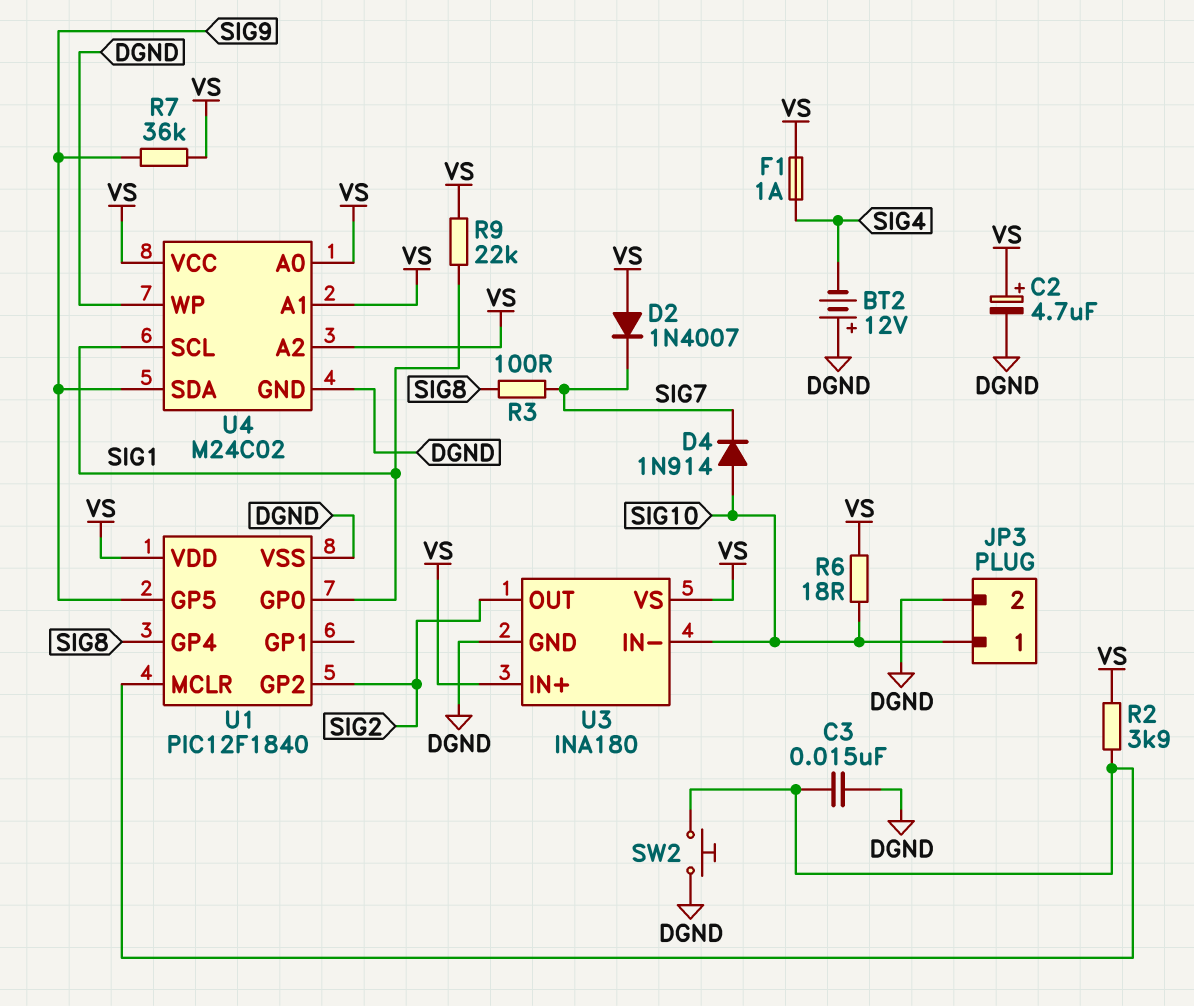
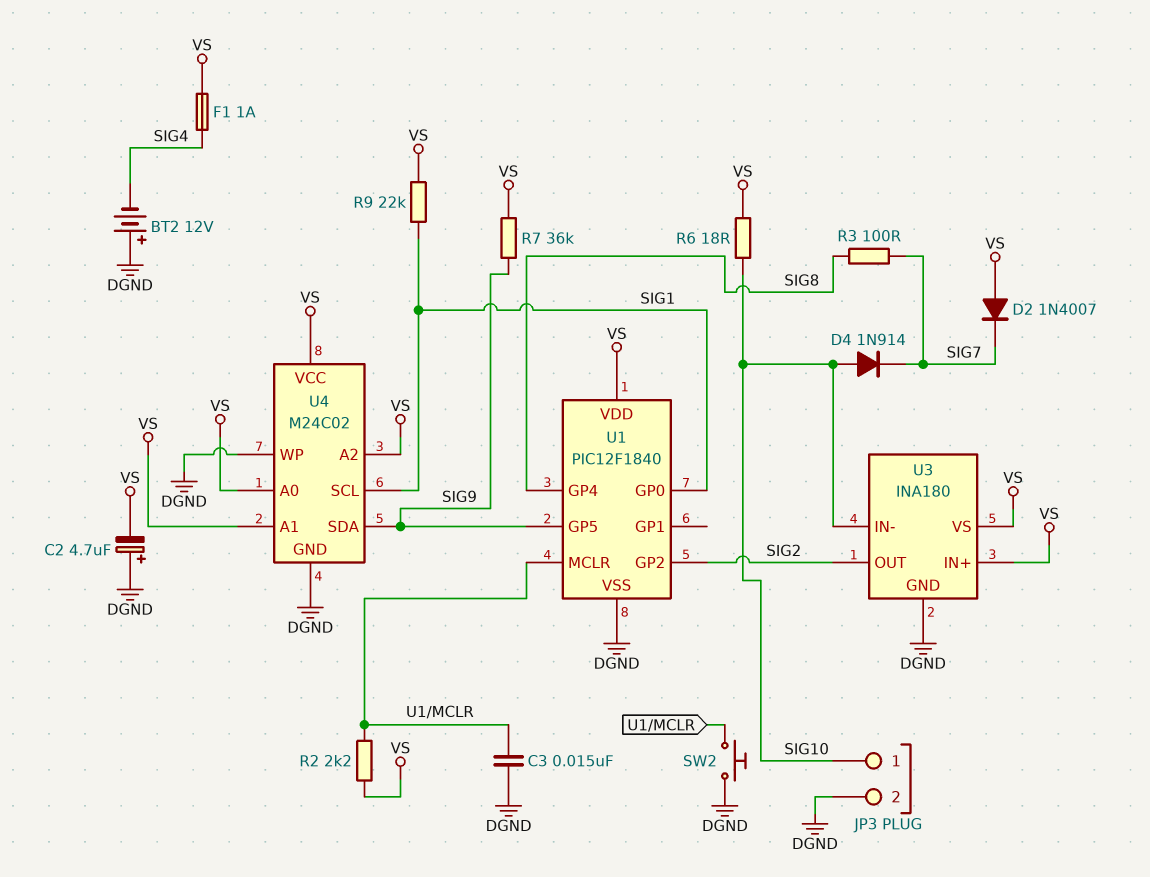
C2: 4.7uF (plus VS, minus DGND) -> 4.7uF (plus DGND, minus VS)
R2: 3.9k (U1/MCLR, VS) -> 2.2k (U1/MCLR, VS)

